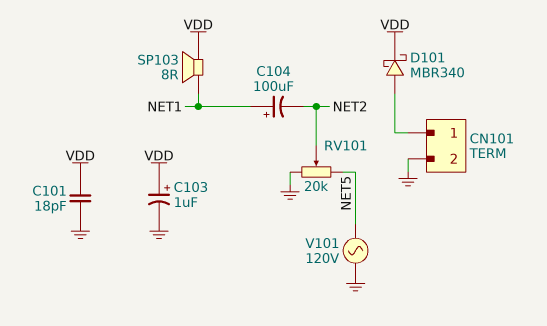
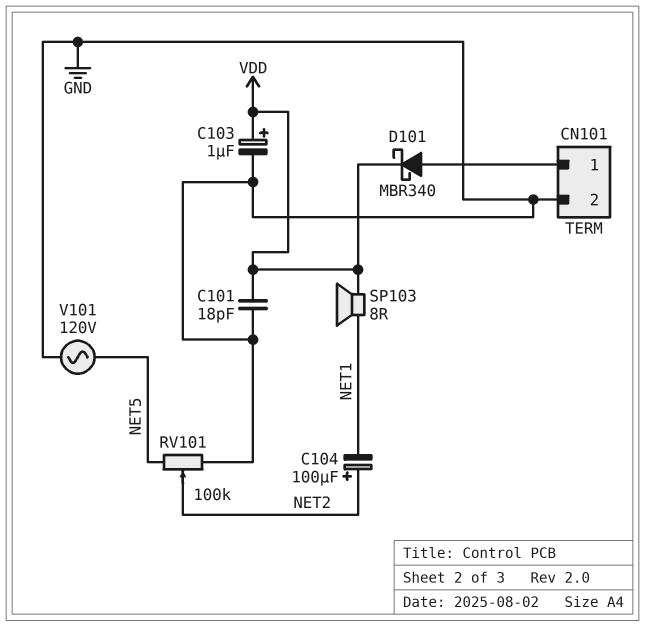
C104: 100uF (plus NET1, minus NET2) -> 100uF (plus NET2, minus NET1)
RV101: 20k (GND, NET5, wiper NET2) -> 100k (GND, NET5, wiper NET2)

